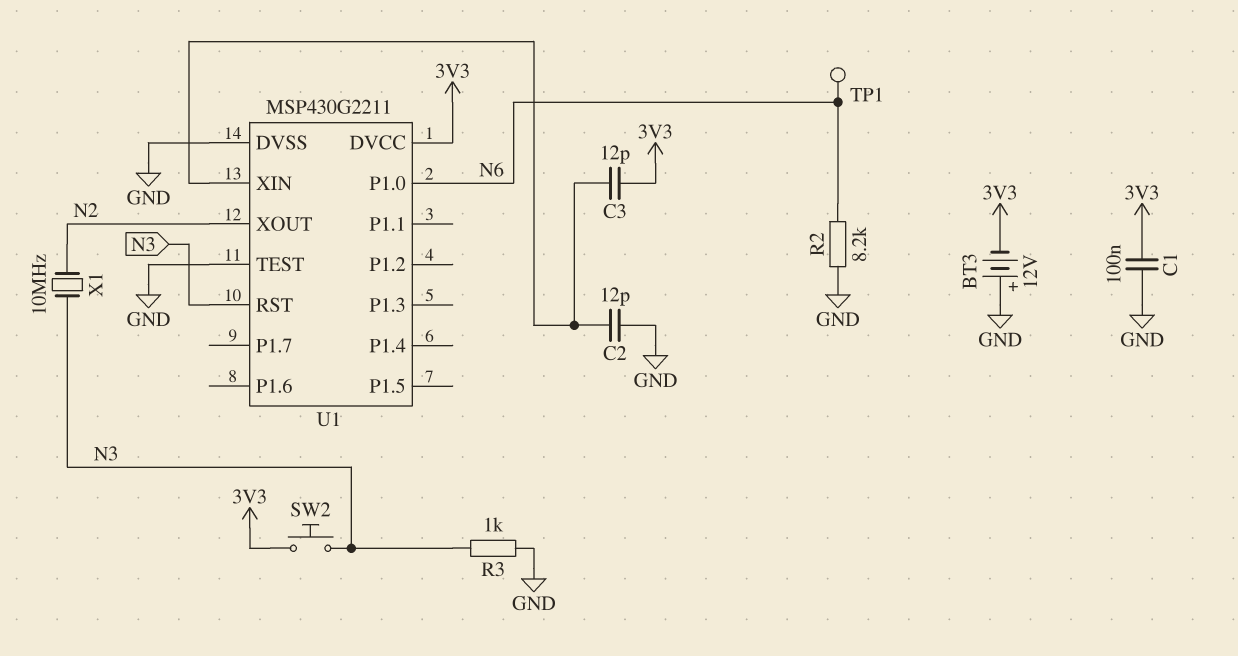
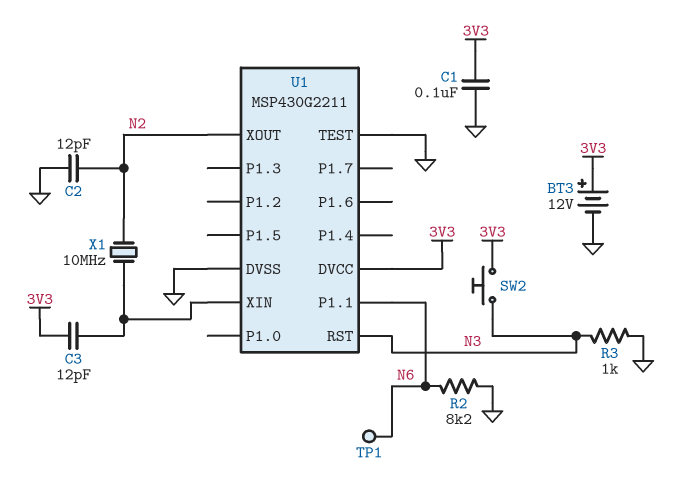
BT3: 12V (plus GND, minus 3V3) -> 12V (plus 3V3, minus GND)
C2: 12pF (GND, U1/XIN) -> 12pF (GND, N2)
U1 pin P1.0: N6 -> none
U1 pin P1.1: none -> N6
X1: 10MHz (N2, N3) -> 10MHz (N2, U1/XIN)

